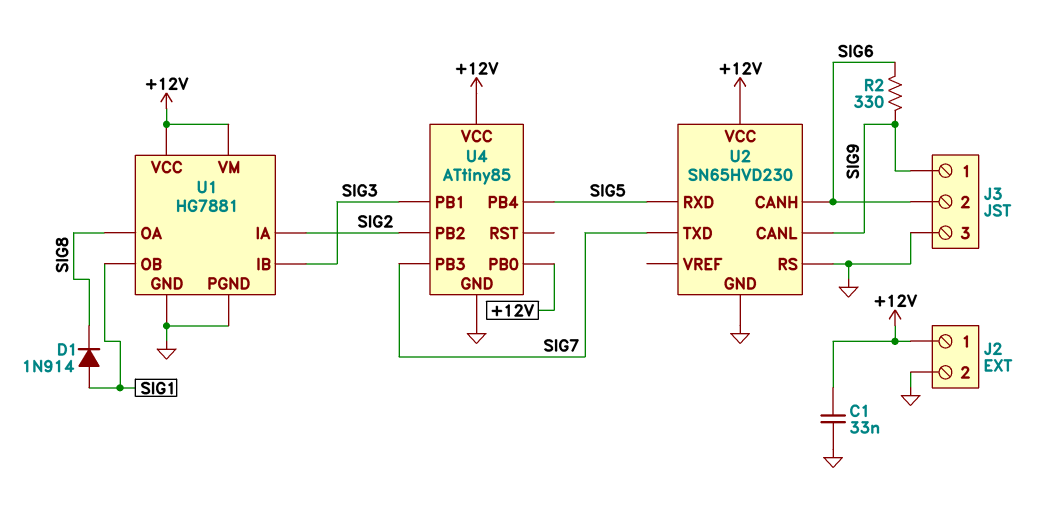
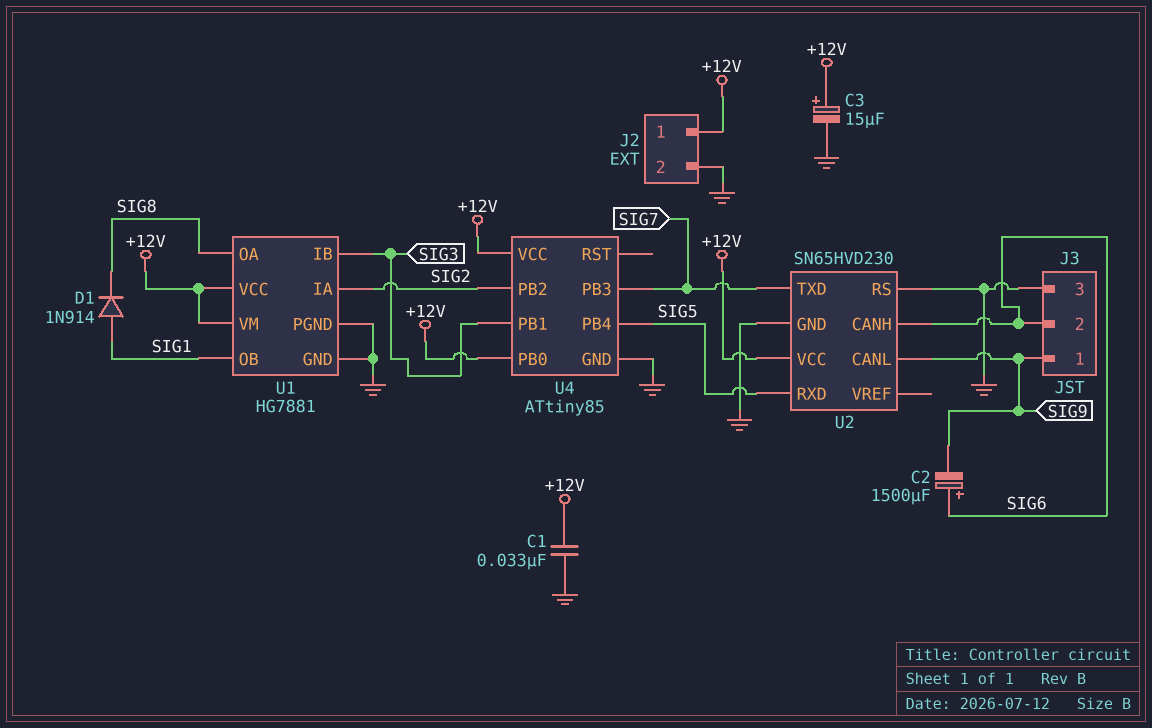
C2: none -> 1500uF (plus SIG6, minus SIG9)
C3: none -> 15uF (plus +12V, minus GND)
R2: 330 (SIG6, SIG9) -> none

